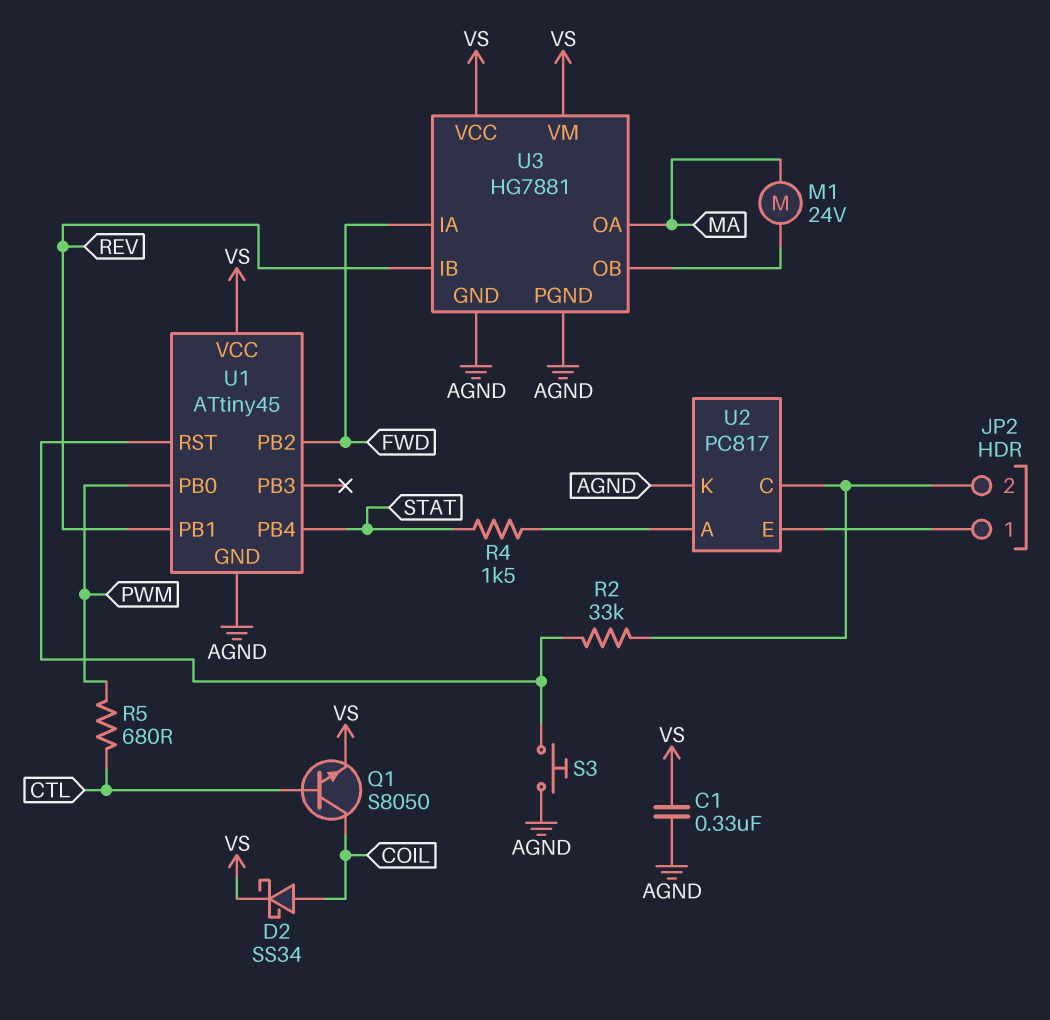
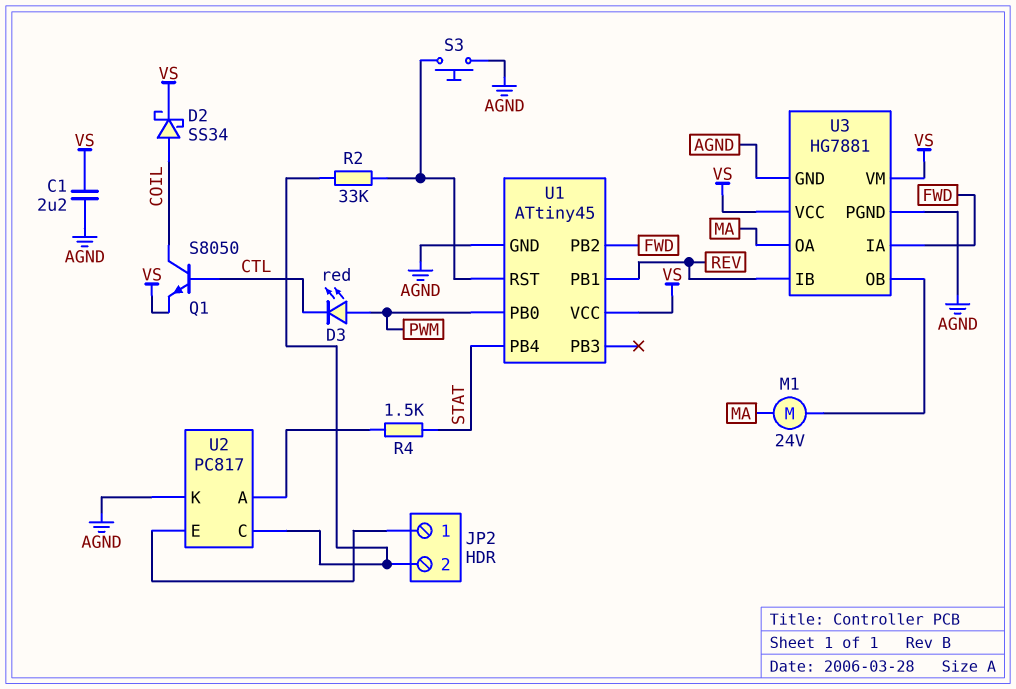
C1: 330nF (AGND, VS) -> 2.2uF (AGND, VS)
D3: none -> LED red (A PWM, K CTL)
R5: 680 (CTL, PWM) -> none

